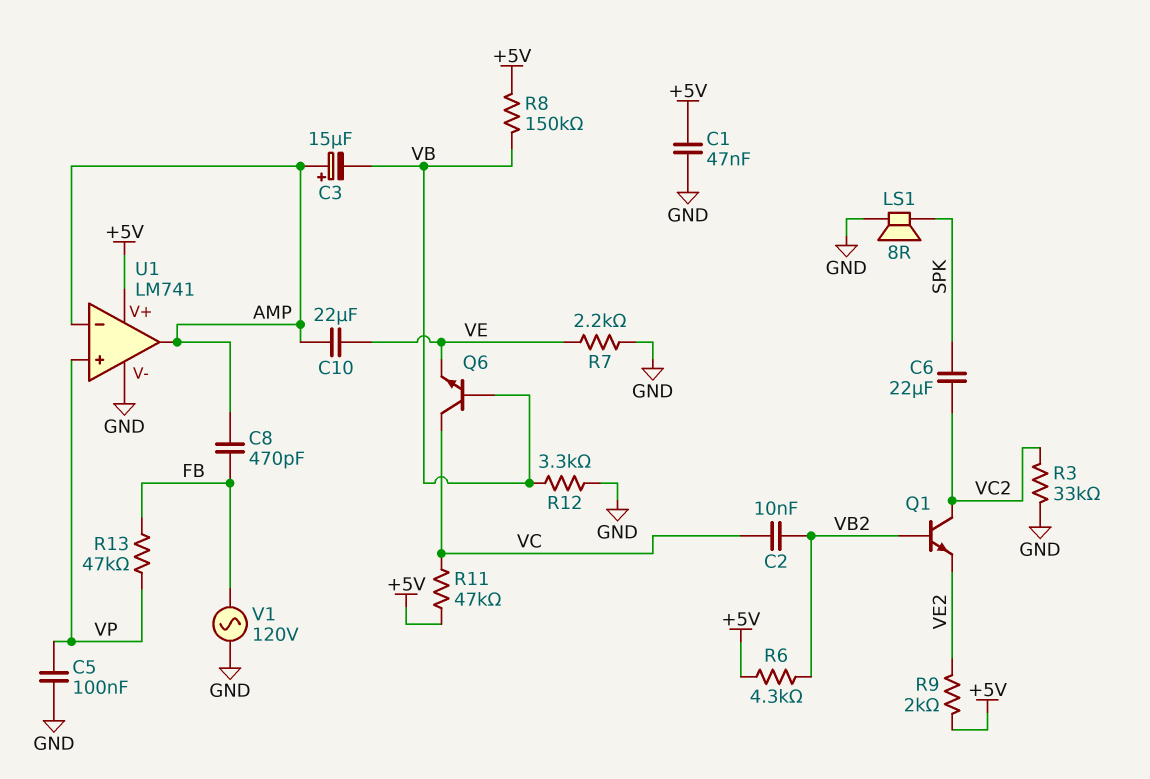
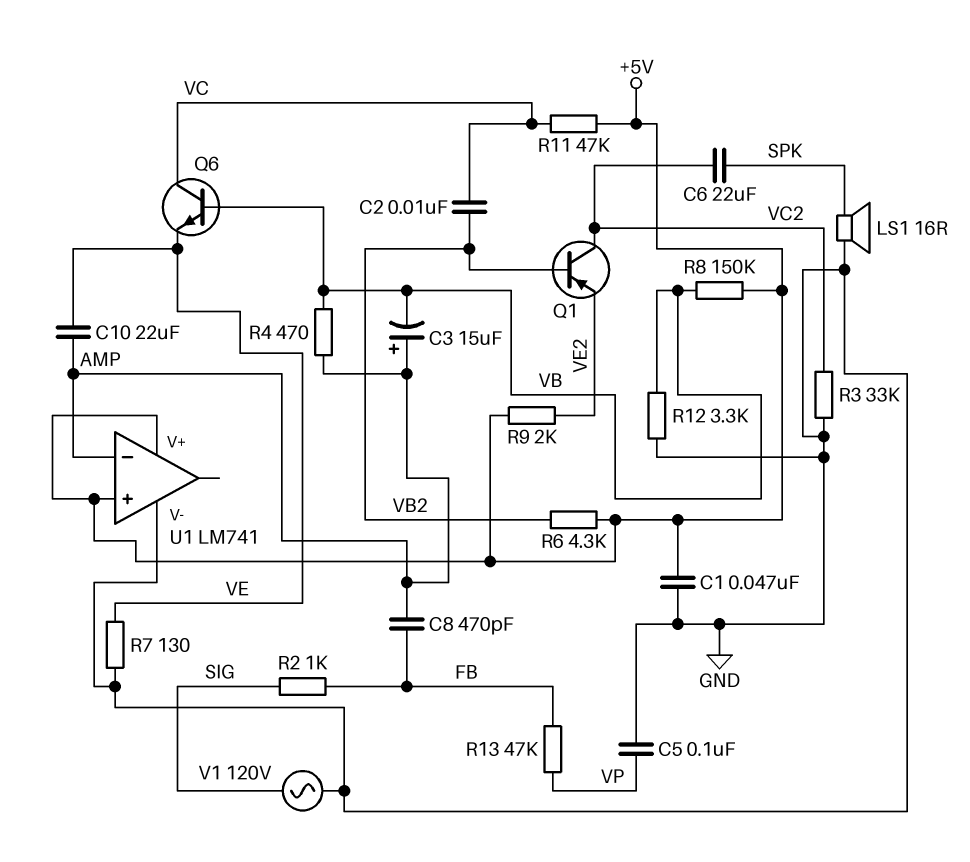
LS1: speaker 8R (GND, SPK) -> speaker 16R (GND, SPK)
Q1: NPN (B VB2, C VC2, E VE2) -> PNP (B VB2, C VC2, E VE2)
R2: none -> 1k (FB, SIG)
R4: none -> 470 (AMP, VB)
R7: 2.2k (GND, VE) -> 130 (GND, VE)
U1 pin in+: VP -> +5V
U1 pin out: AMP -> none
V1: AC 120V (FB, GND) -> AC 120V (GND, SIG)

